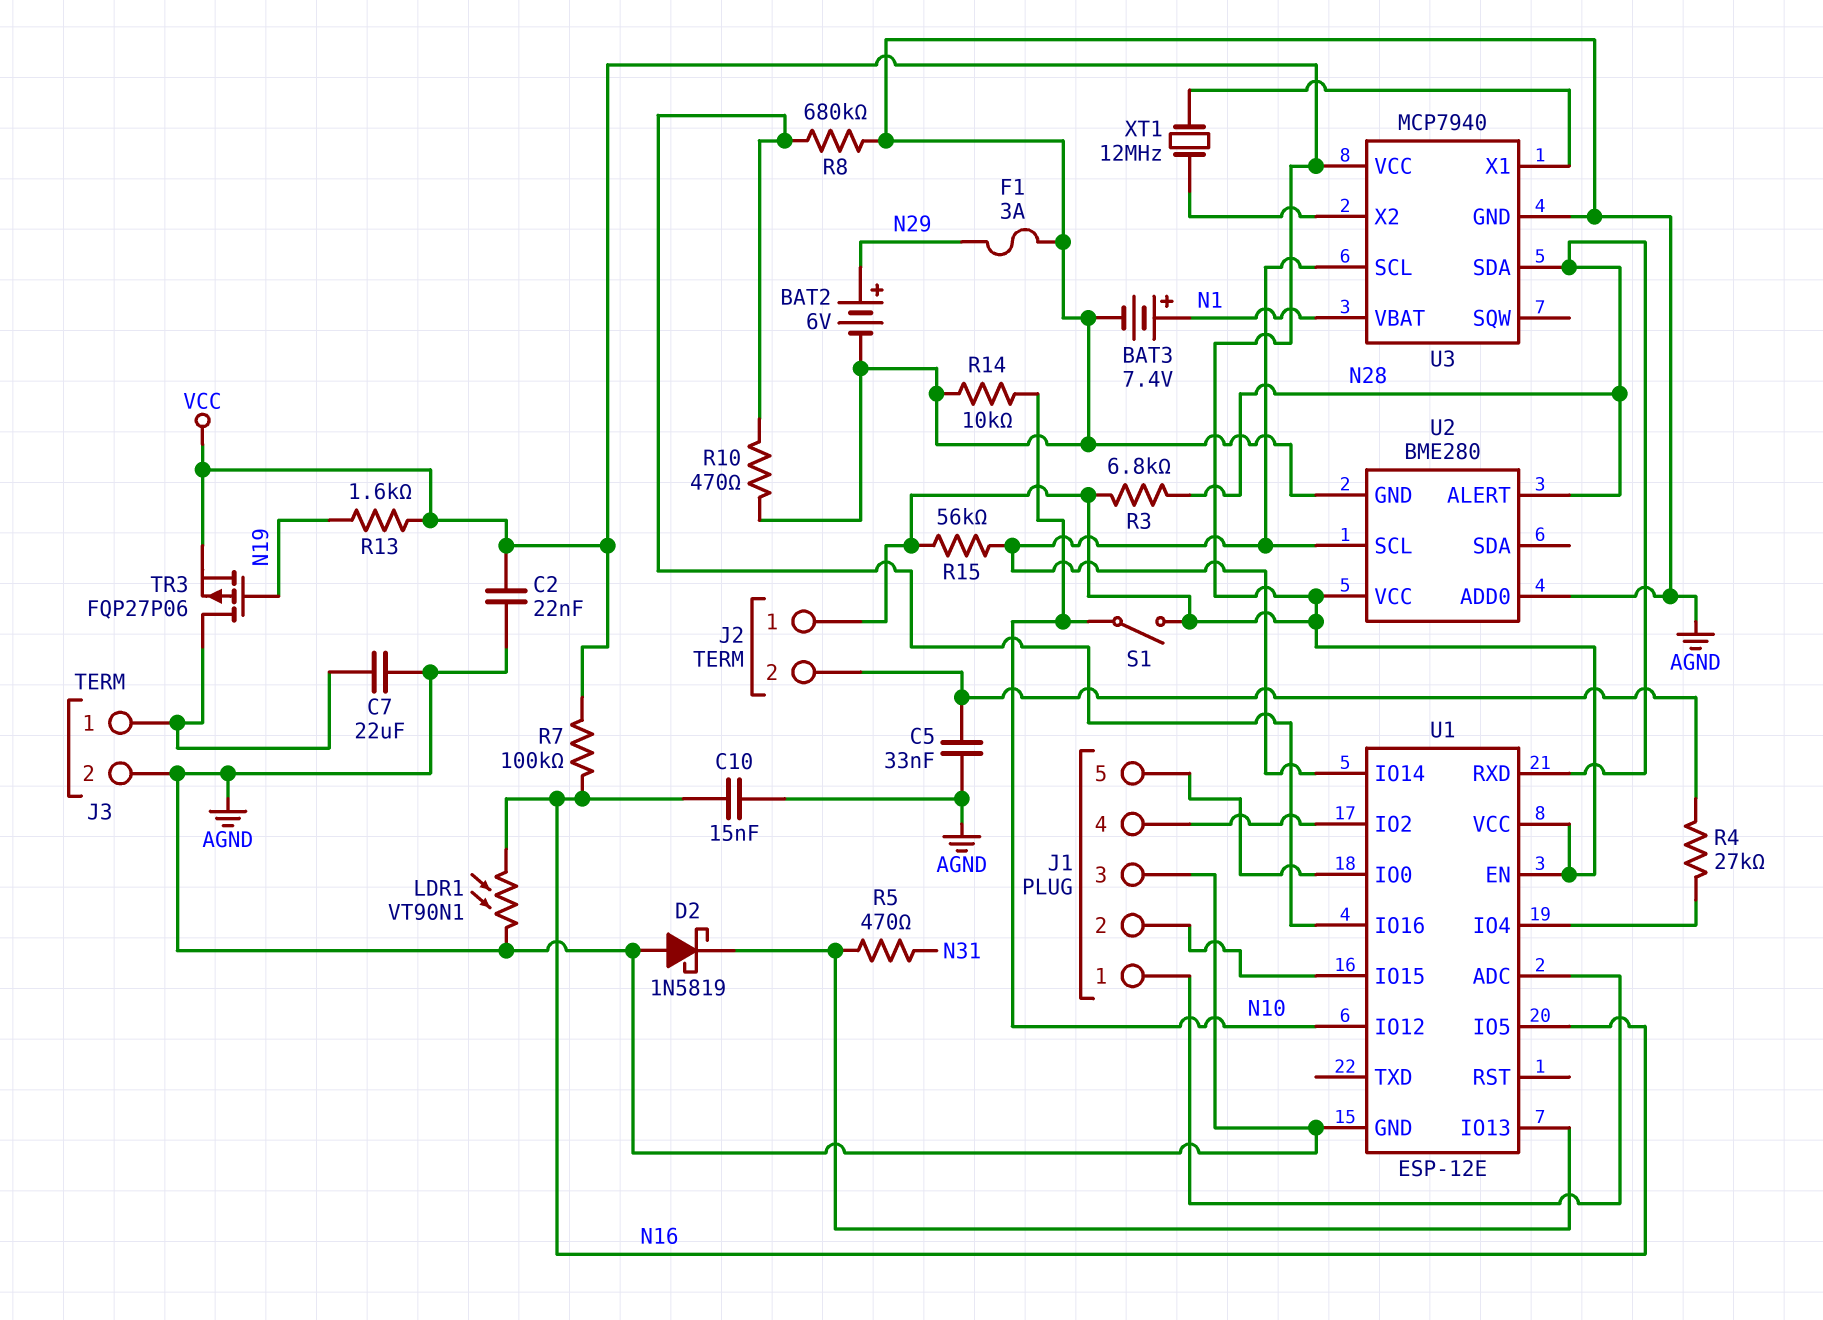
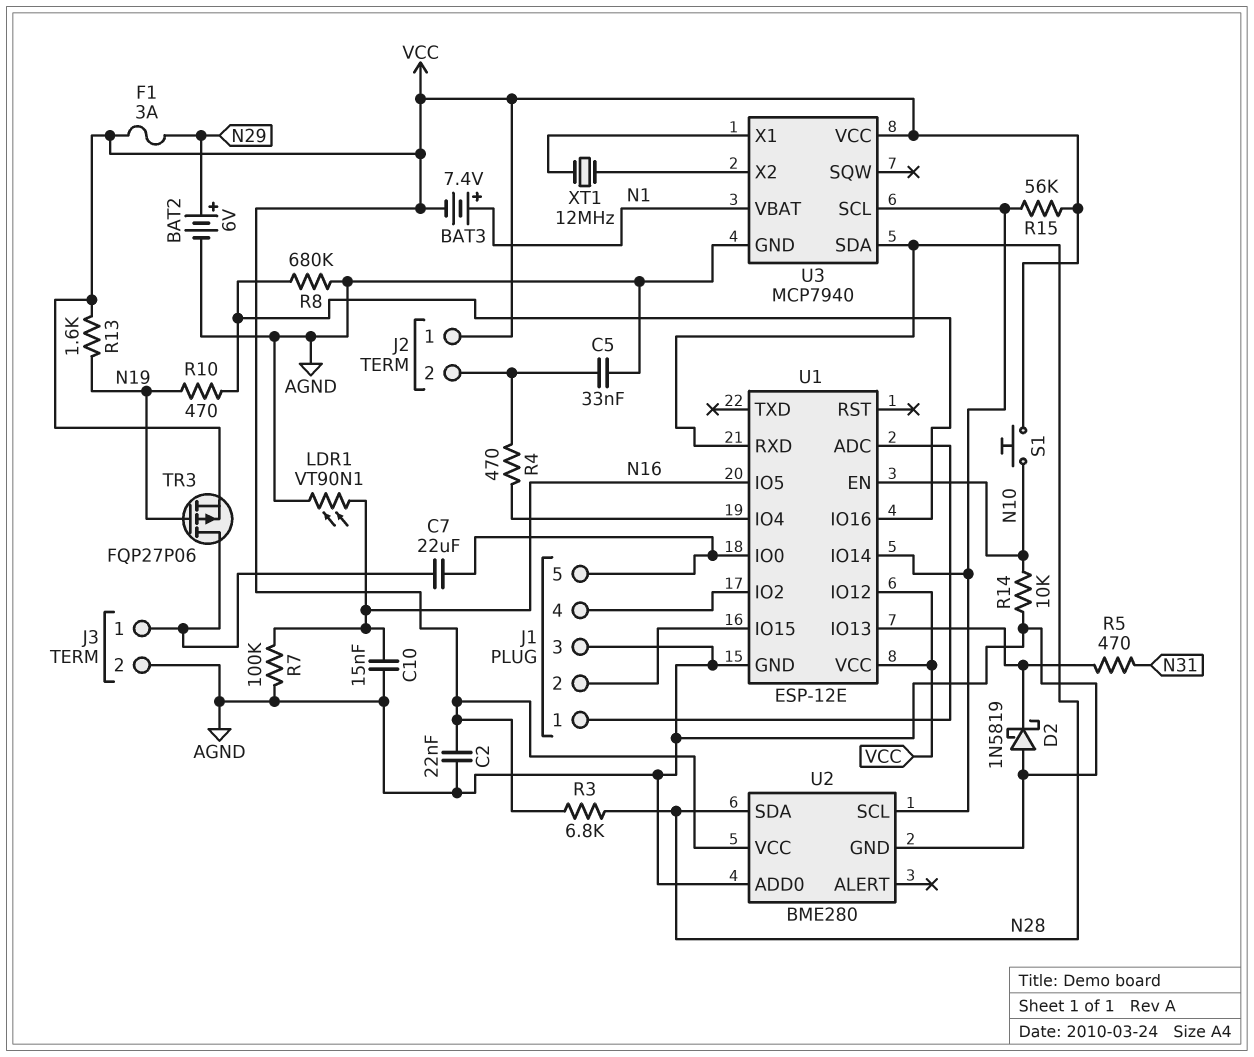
BAT3: 7.4V (plus N1, minus AGND) -> 7.4V (plus N1, minus VCC)
C7: 22uF (AGND, J3/1) -> 22uF (J1/5, J3/1)
F1: 3A (AGND, N29) -> 3A (N29, VCC)
R4: 27k (J2/2, U1/IO4) -> 470 (J2/2, U1/IO4)
R7: 100k (N16, VCC) -> 100k (AGND, N16)
R10: 470 (AGND, U1/IO16) -> 470 (N19, U1/IO16)
S1: switch (N10, VCC) -> button (N10, VCC)
U1 pin EN: VCC -> N10
U1 pin IO12: N10 -> VCC
U2 pin ALERT: N28 -> none
U2 pin SDA: none -> N28

